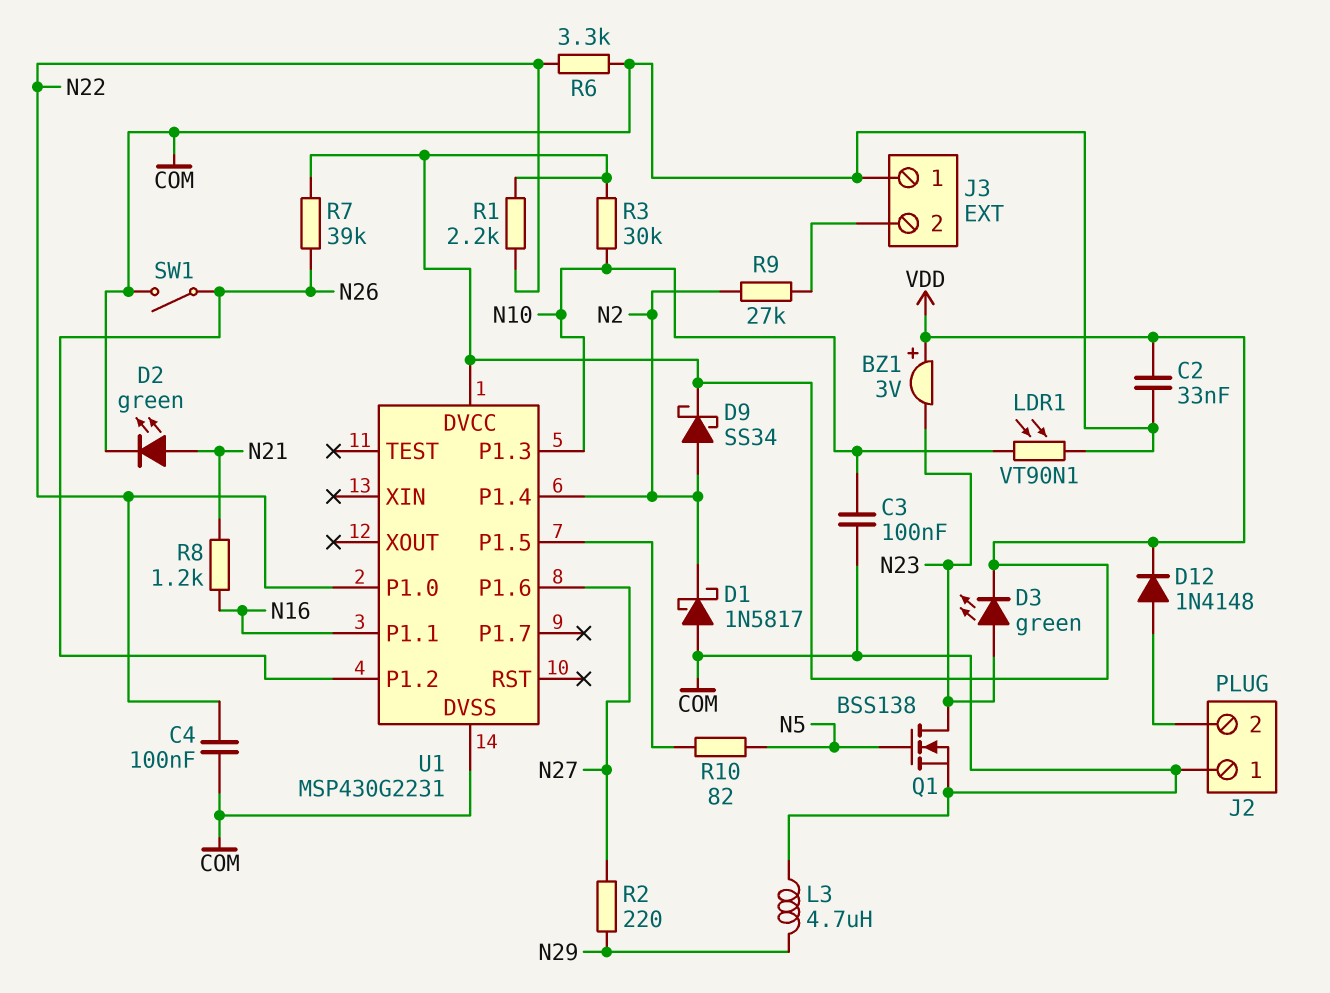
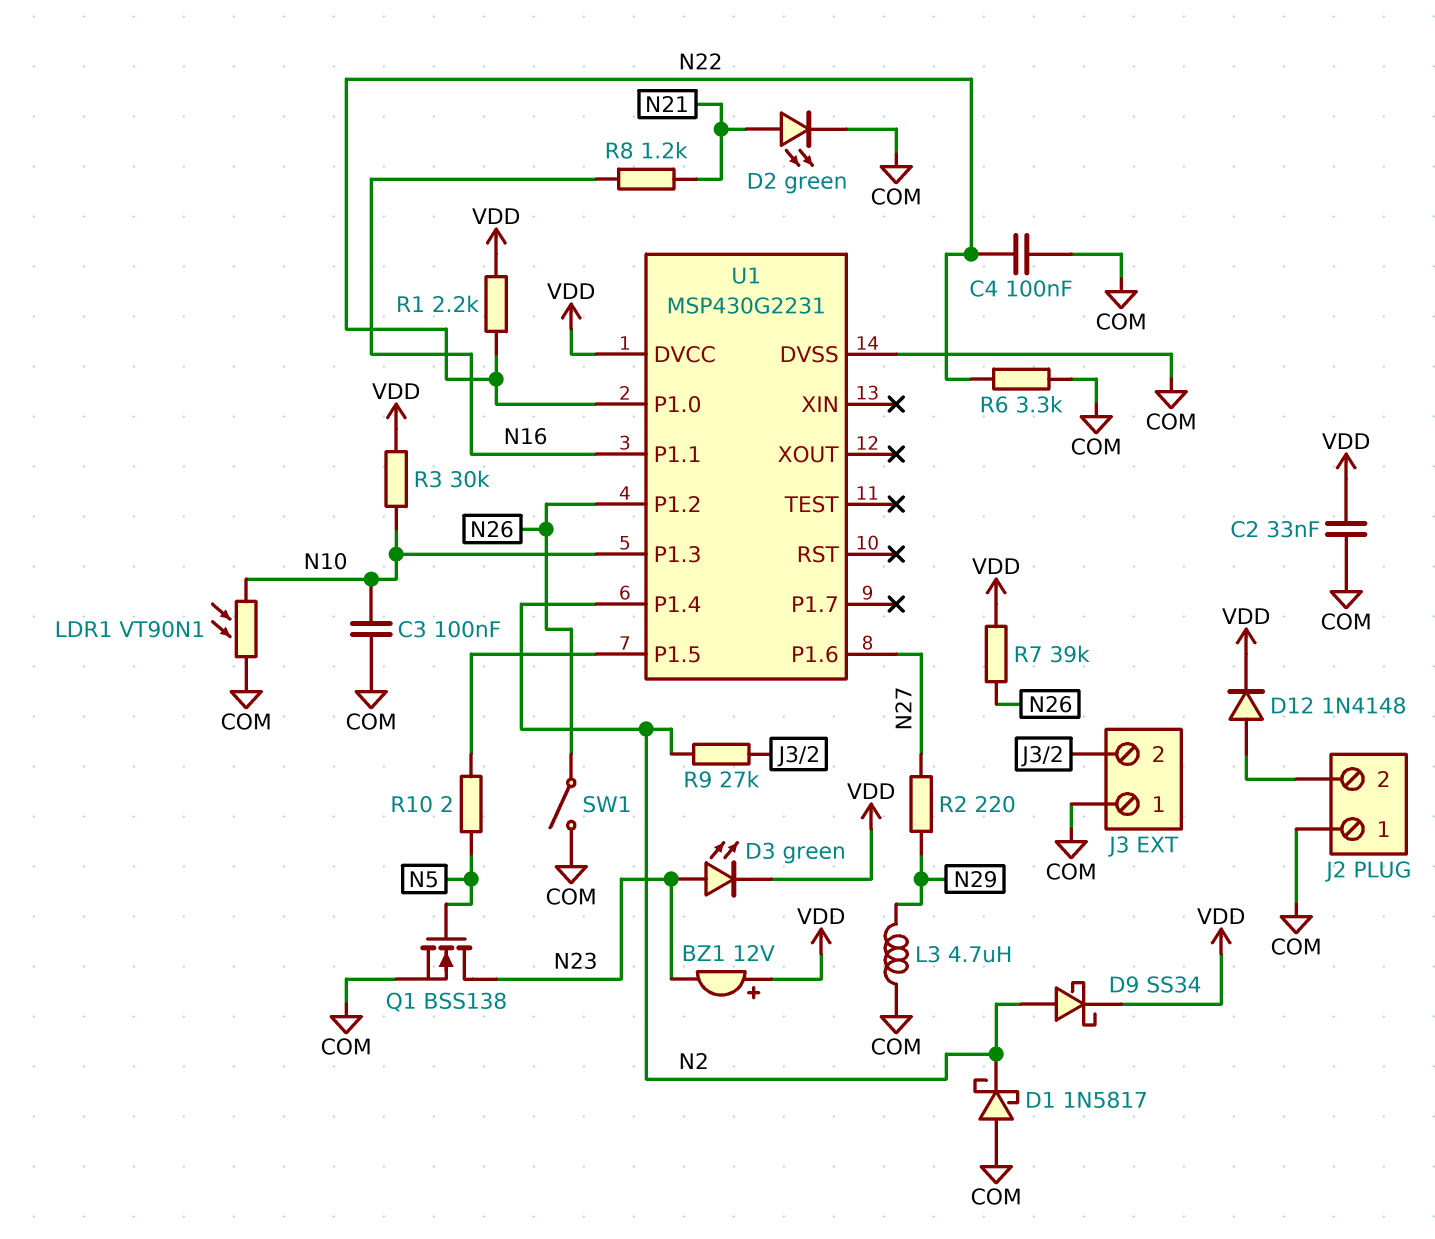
BZ1: buzzer 3V (plus VDD, minus N23) -> buzzer 12V (plus VDD, minus N23)
R10: 82 (N5, U1/P1.5) -> 2 (N5, U1/P1.5)

